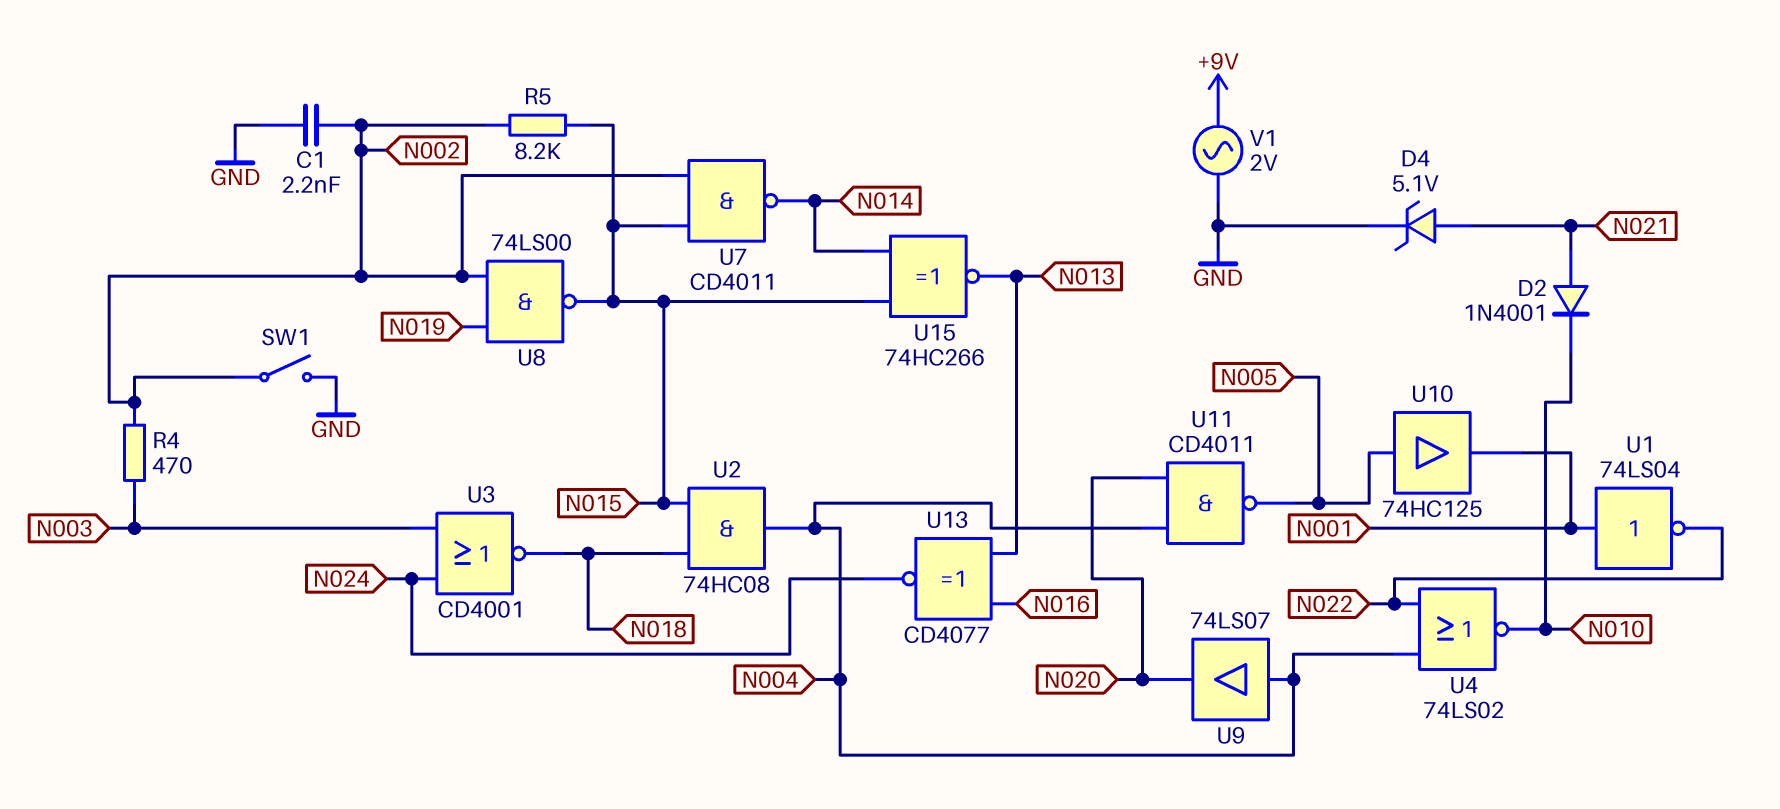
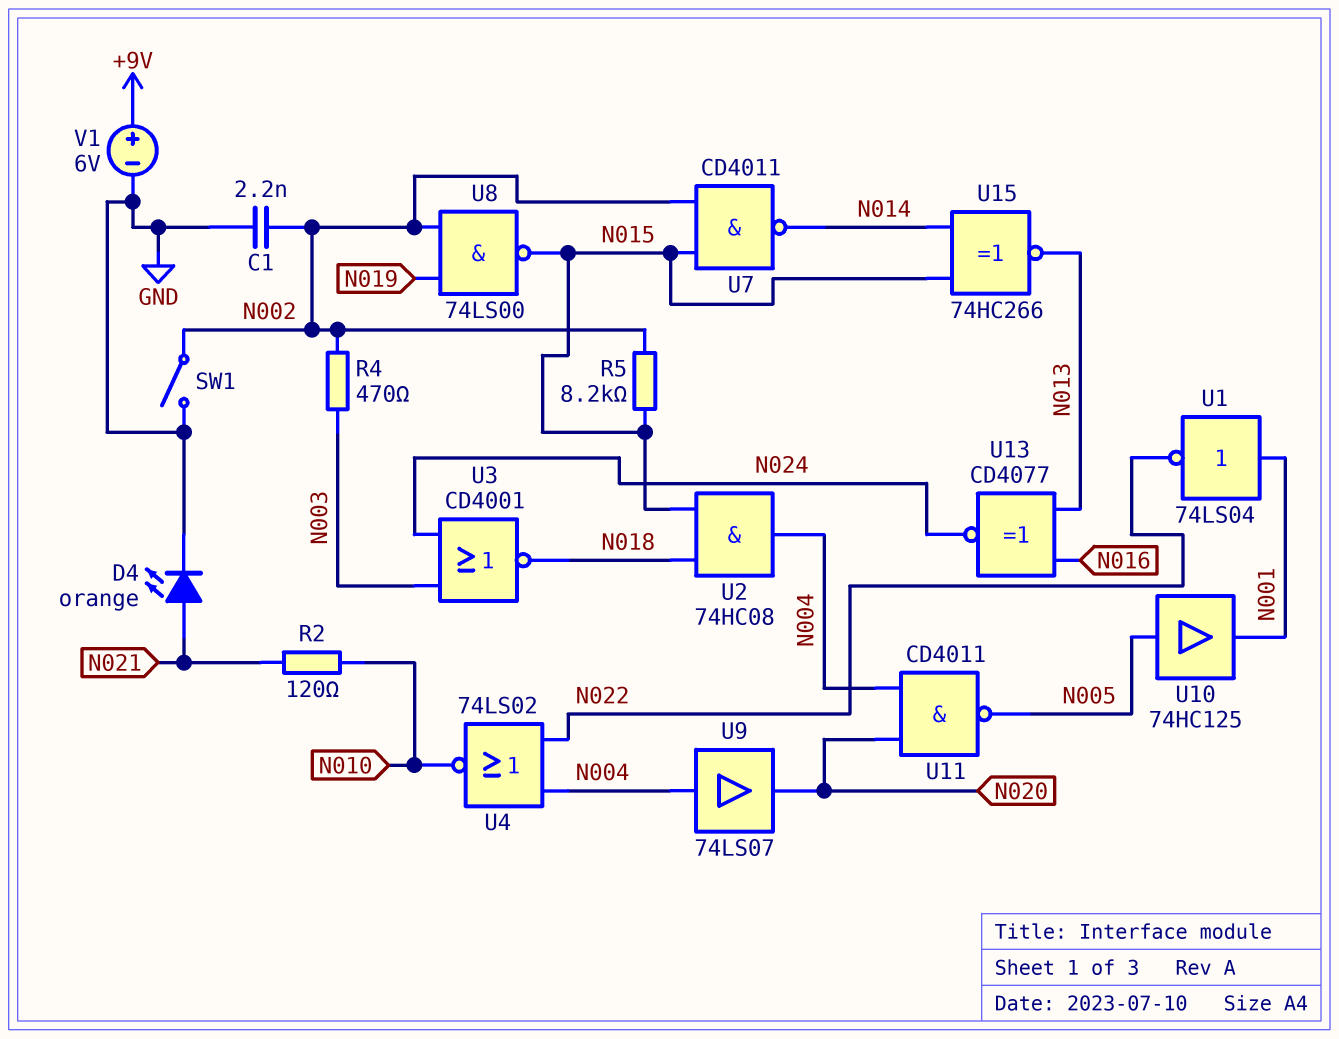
D2: diode 1N4001 (A N021, K N010) -> none
D4: zener 5.1V (A N021, K GND) -> LED orange (A N021, K GND)
R2: none -> 120 (N010, N021)
V1: AC 2V (+9V, GND) -> 6V (plus +9V, minus GND)

